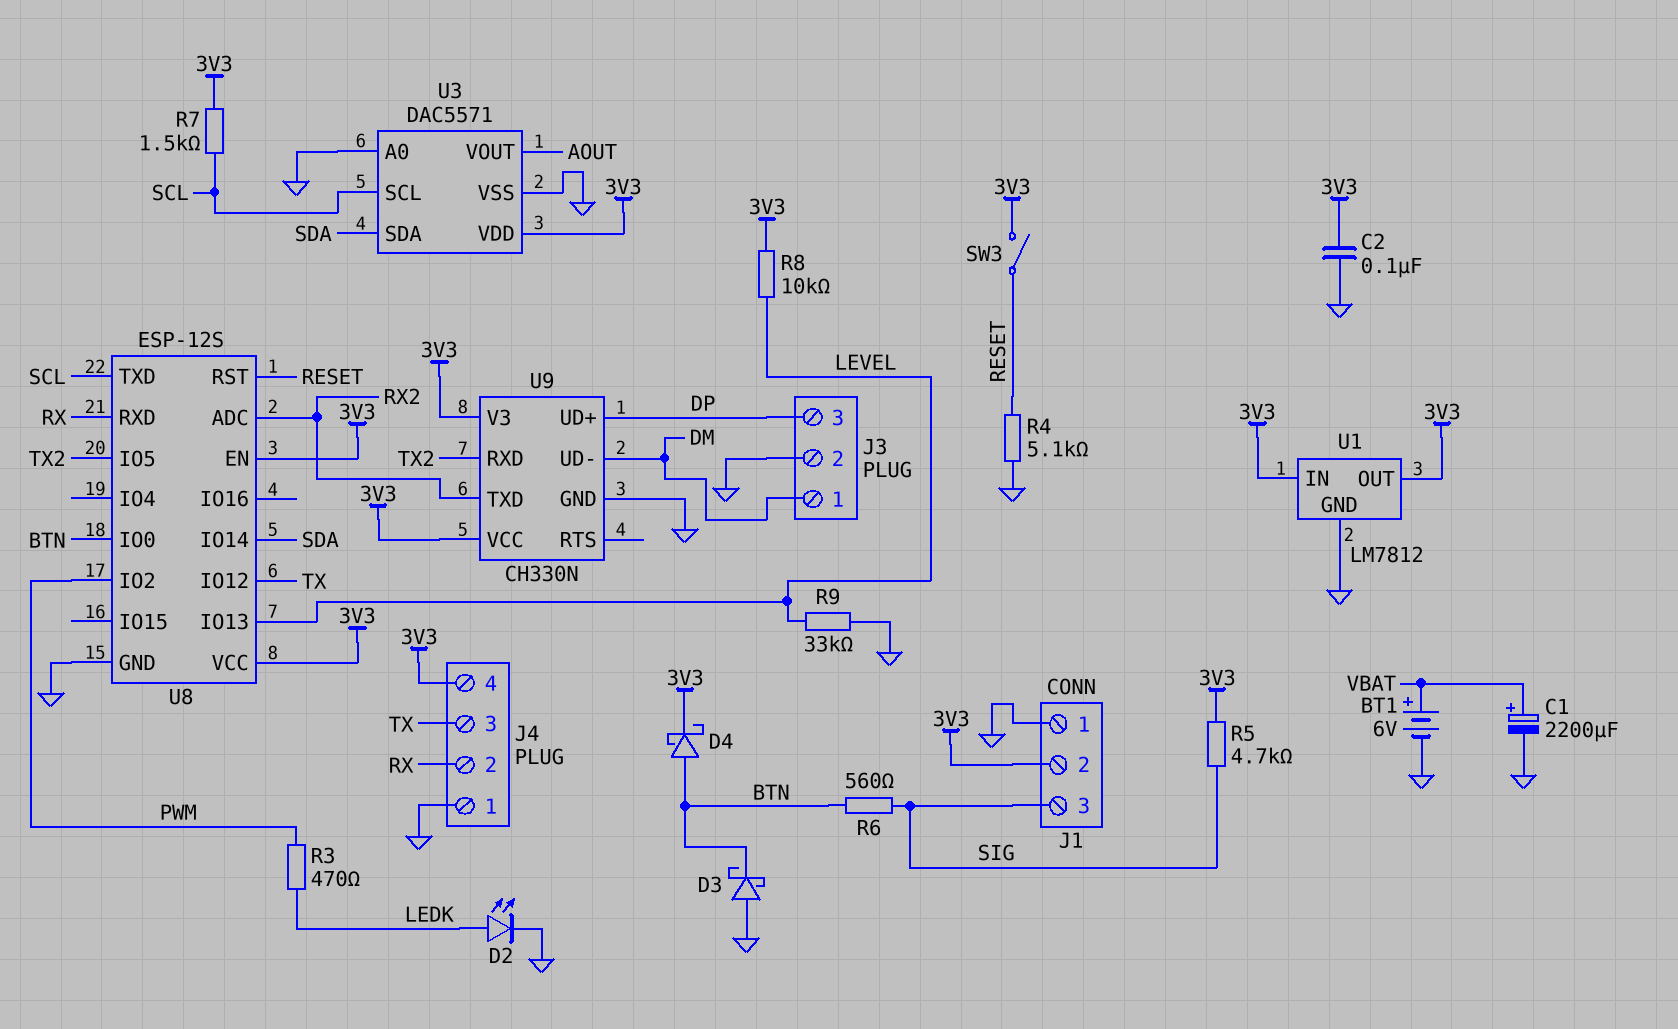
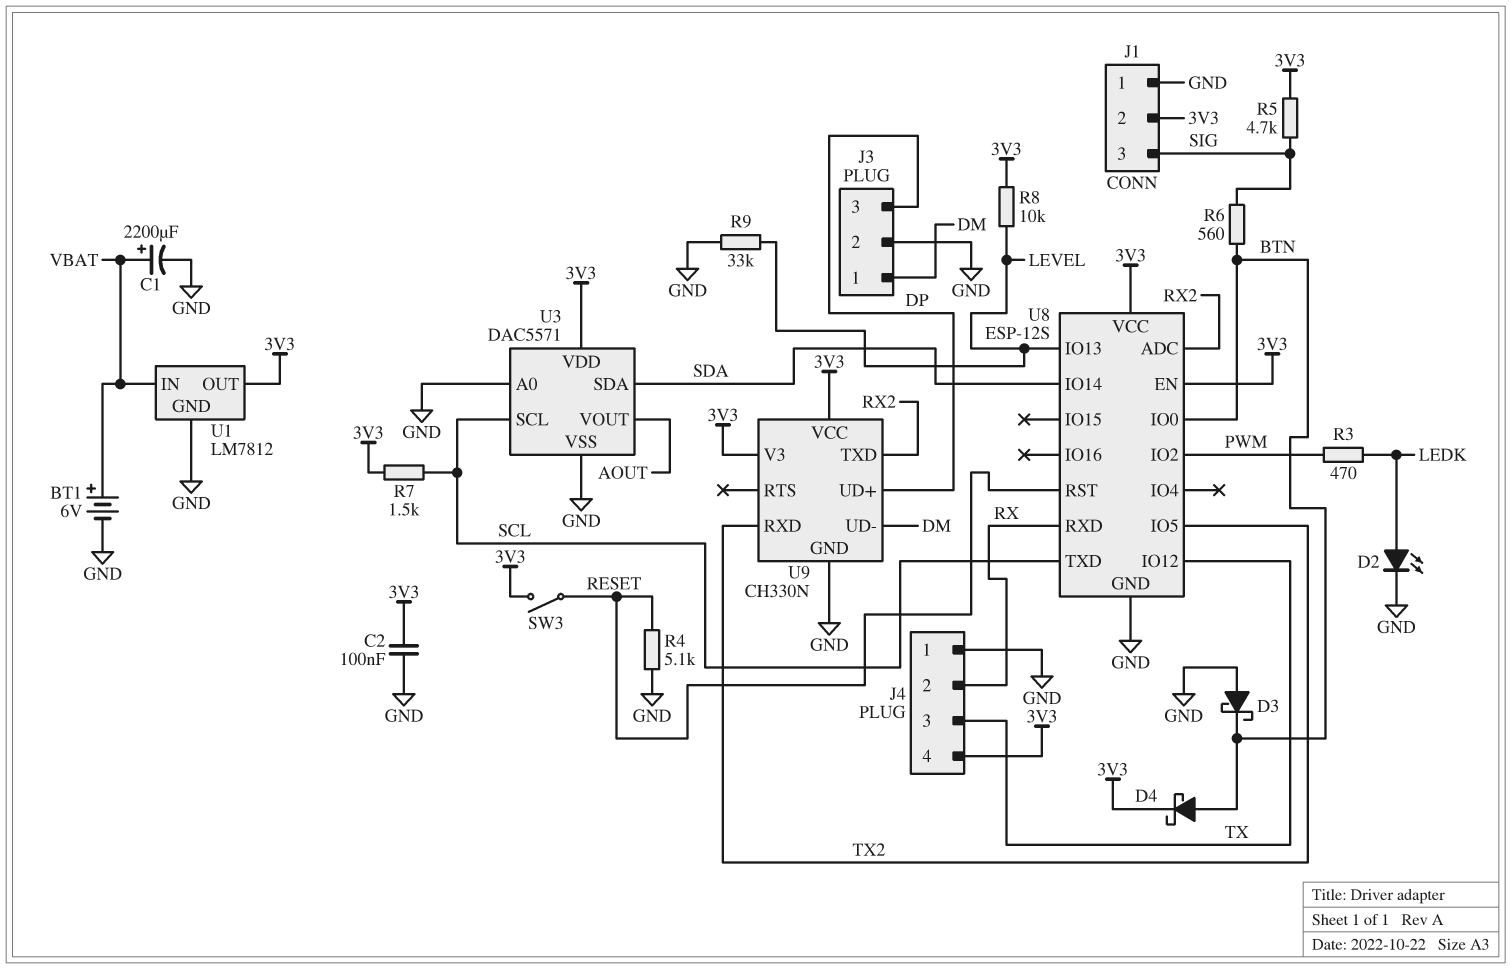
U1 pin IN: 3V3 -> VBAT

